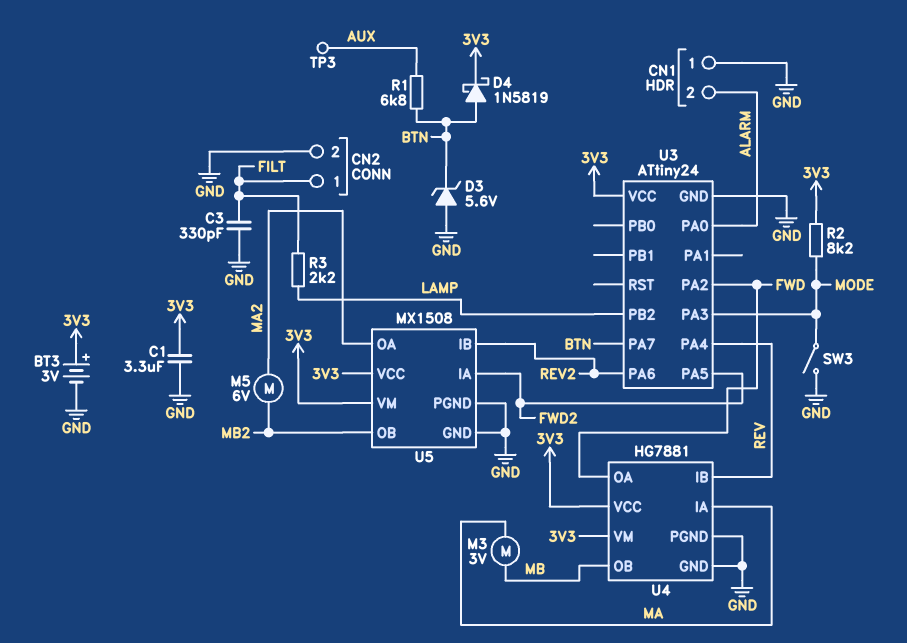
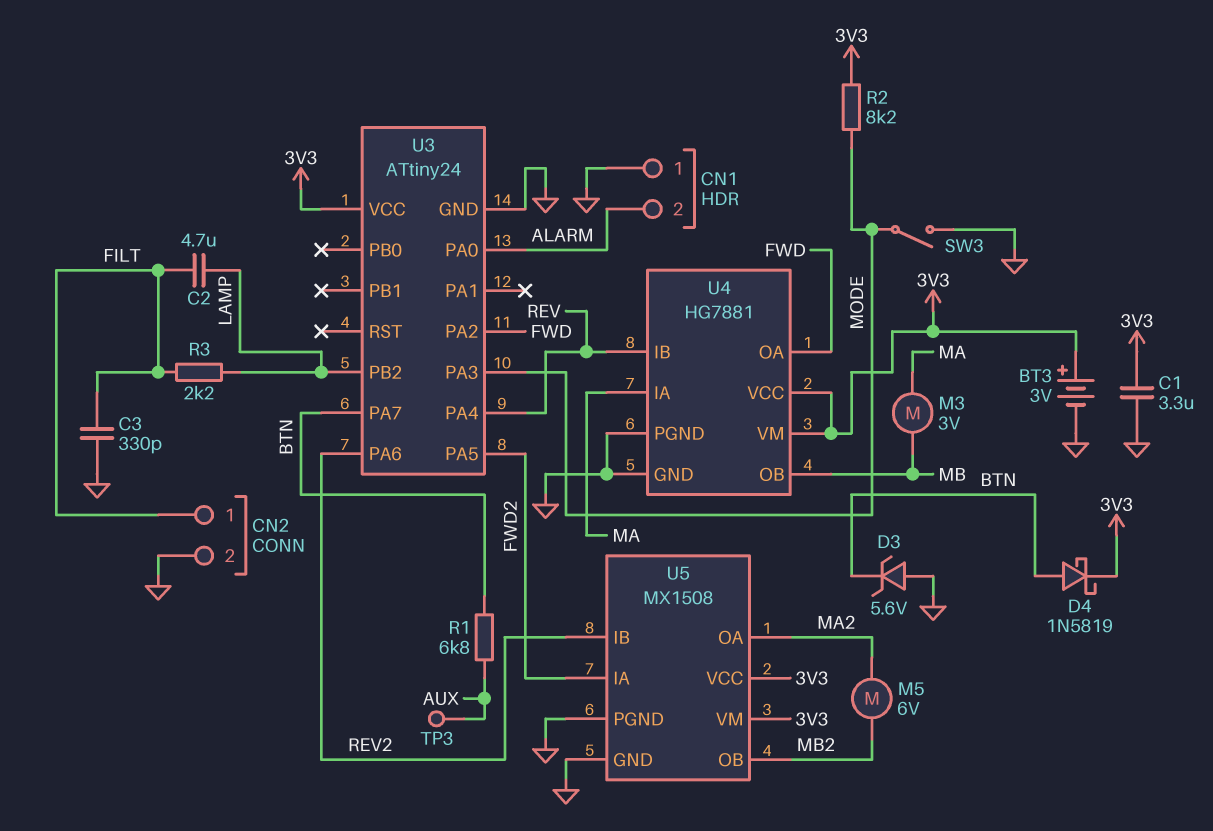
C2: none -> 4.7uF (FILT, LAMP)

